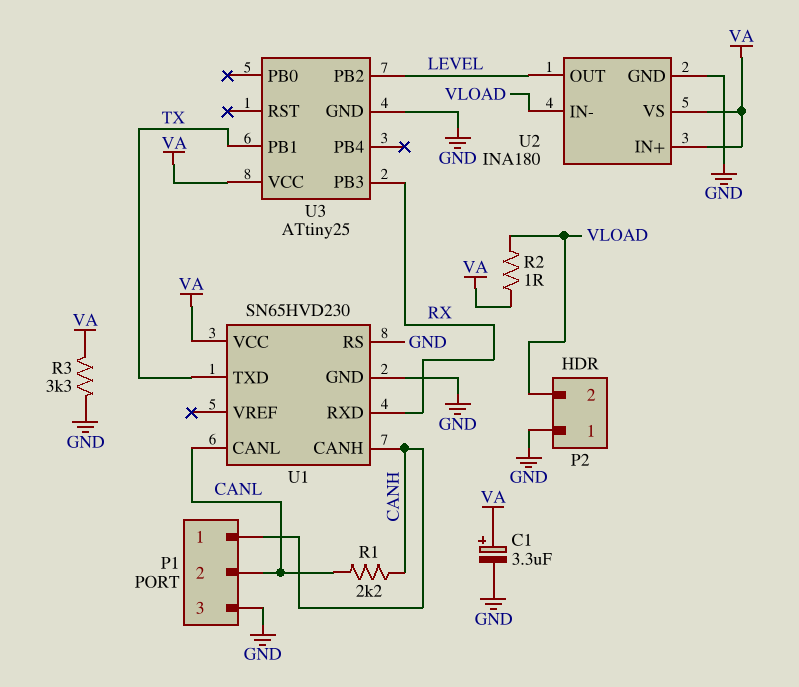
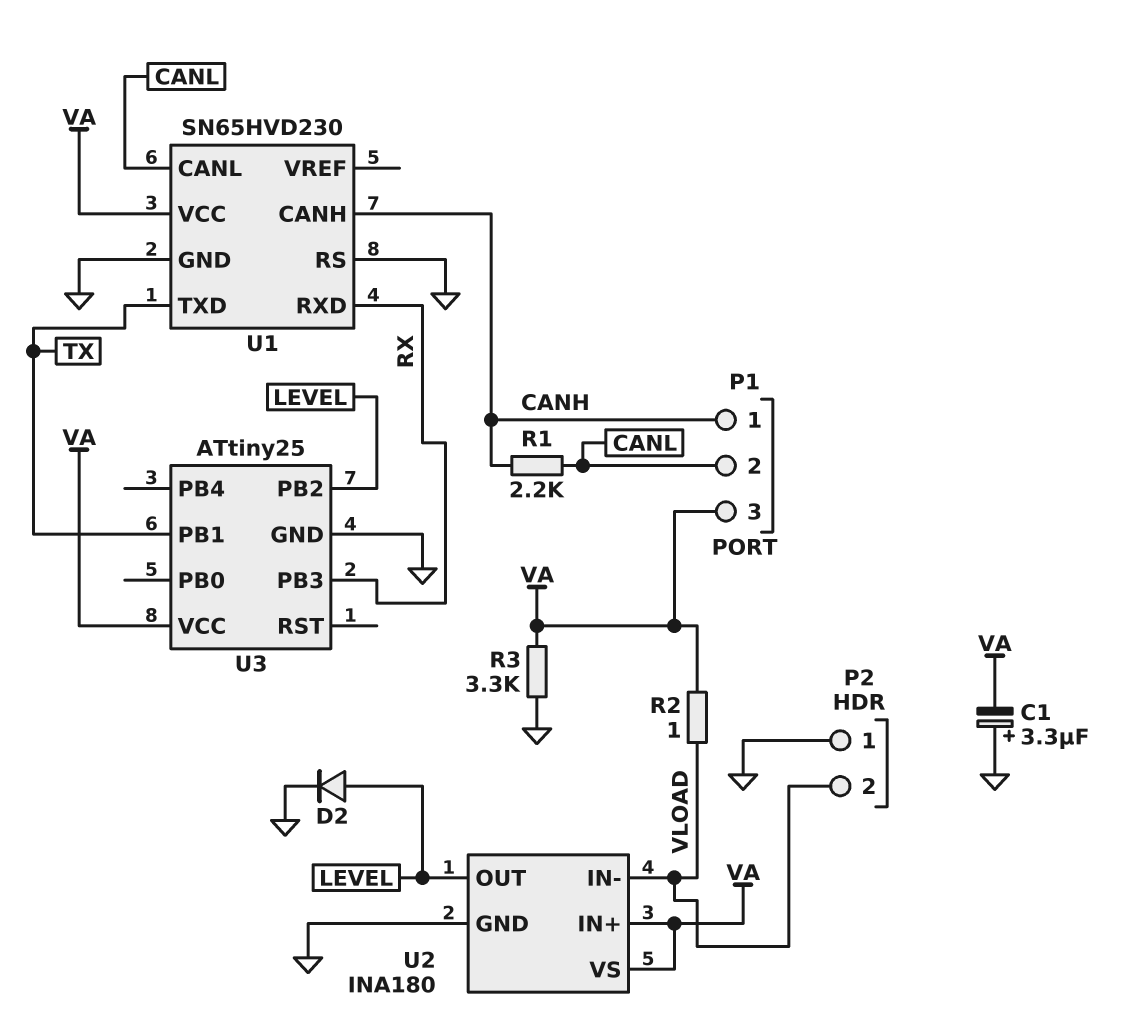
C1: 3.3uF (plus VA, minus GND) -> 3.3uF (plus GND, minus VA)
D2: none -> diode (A LEVEL, K GND)
P1 pin 3: GND -> VA

